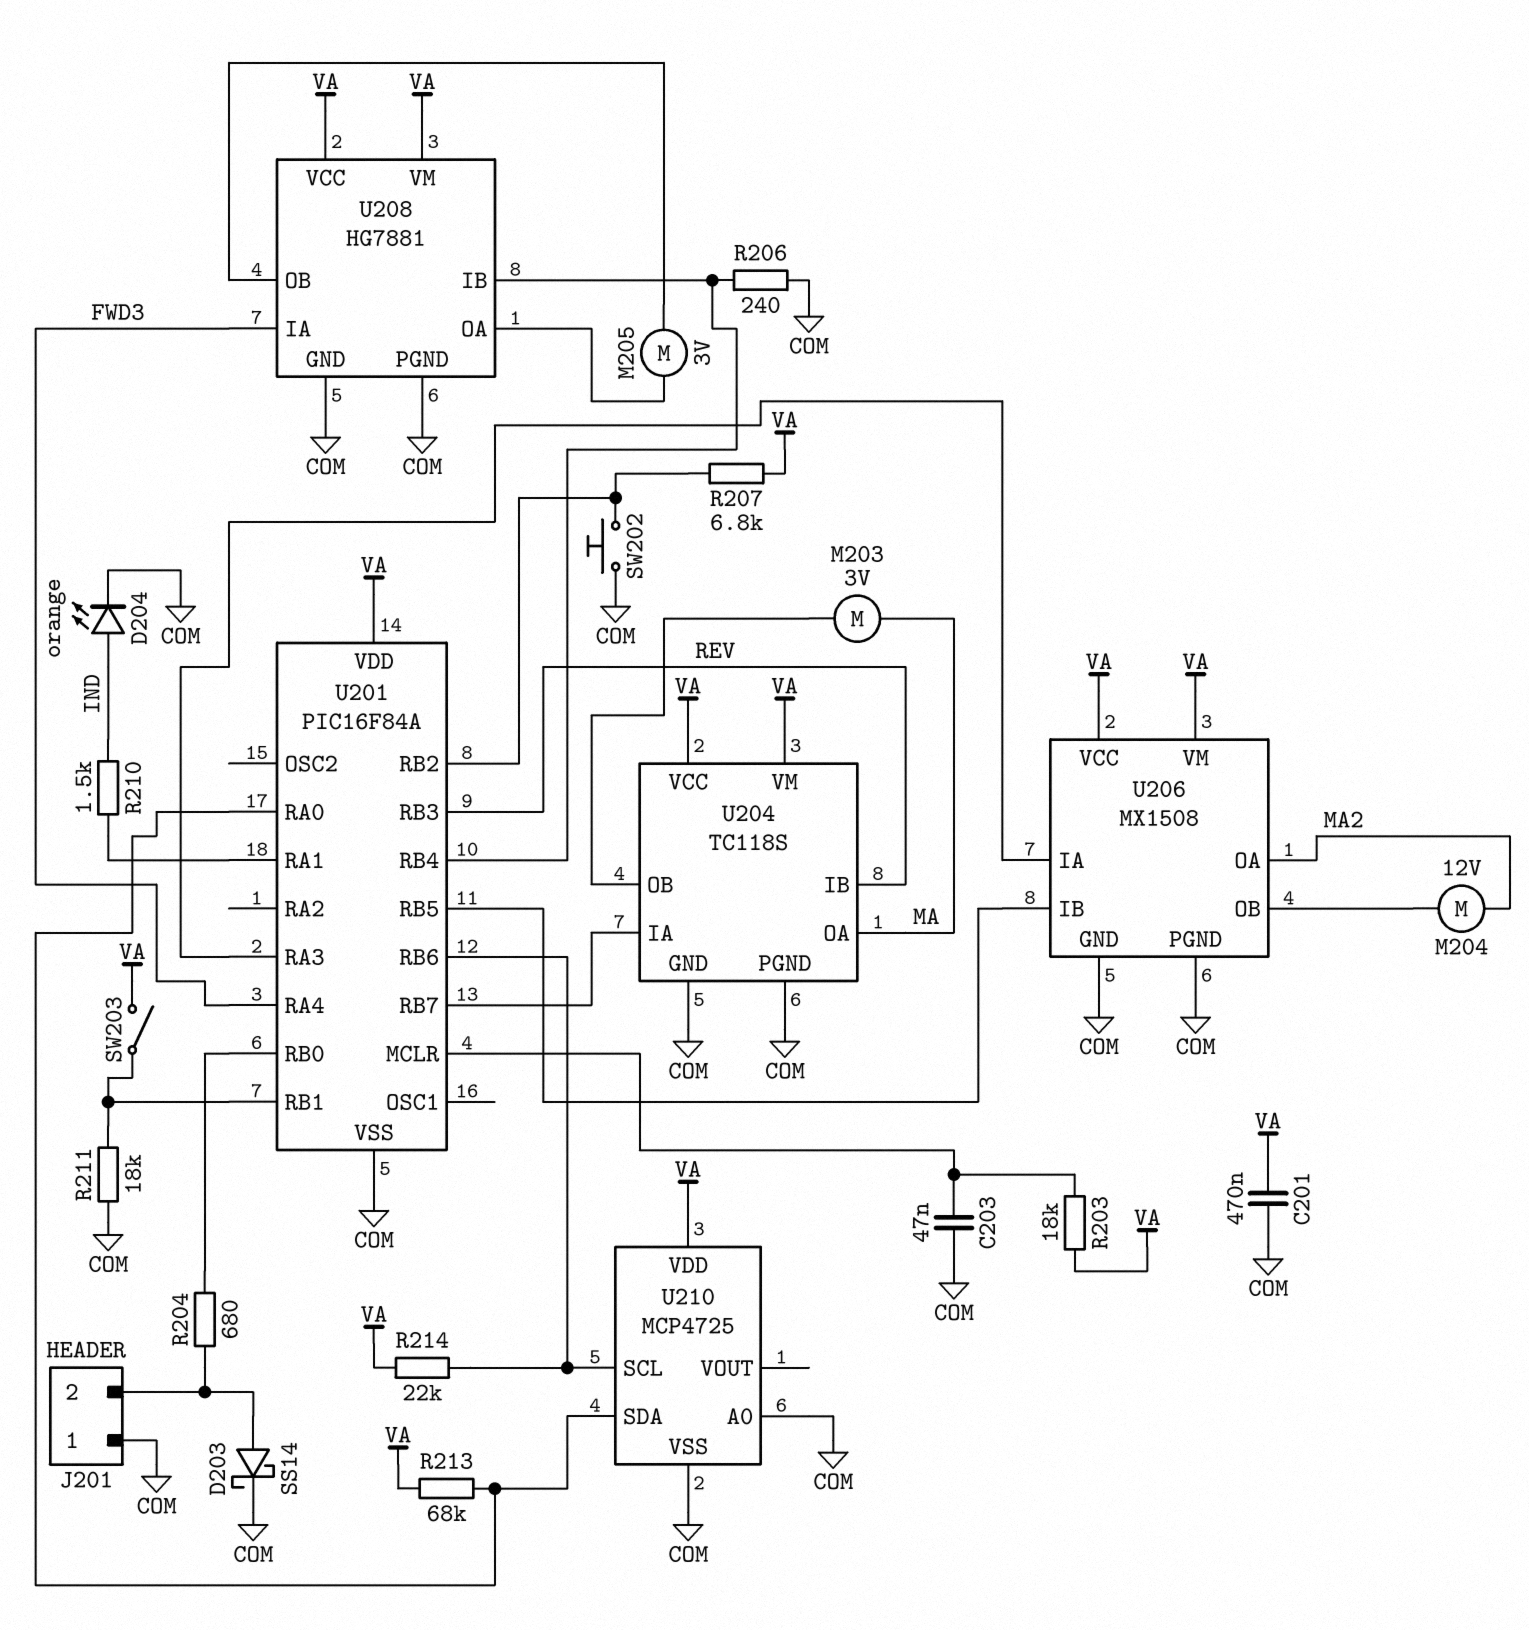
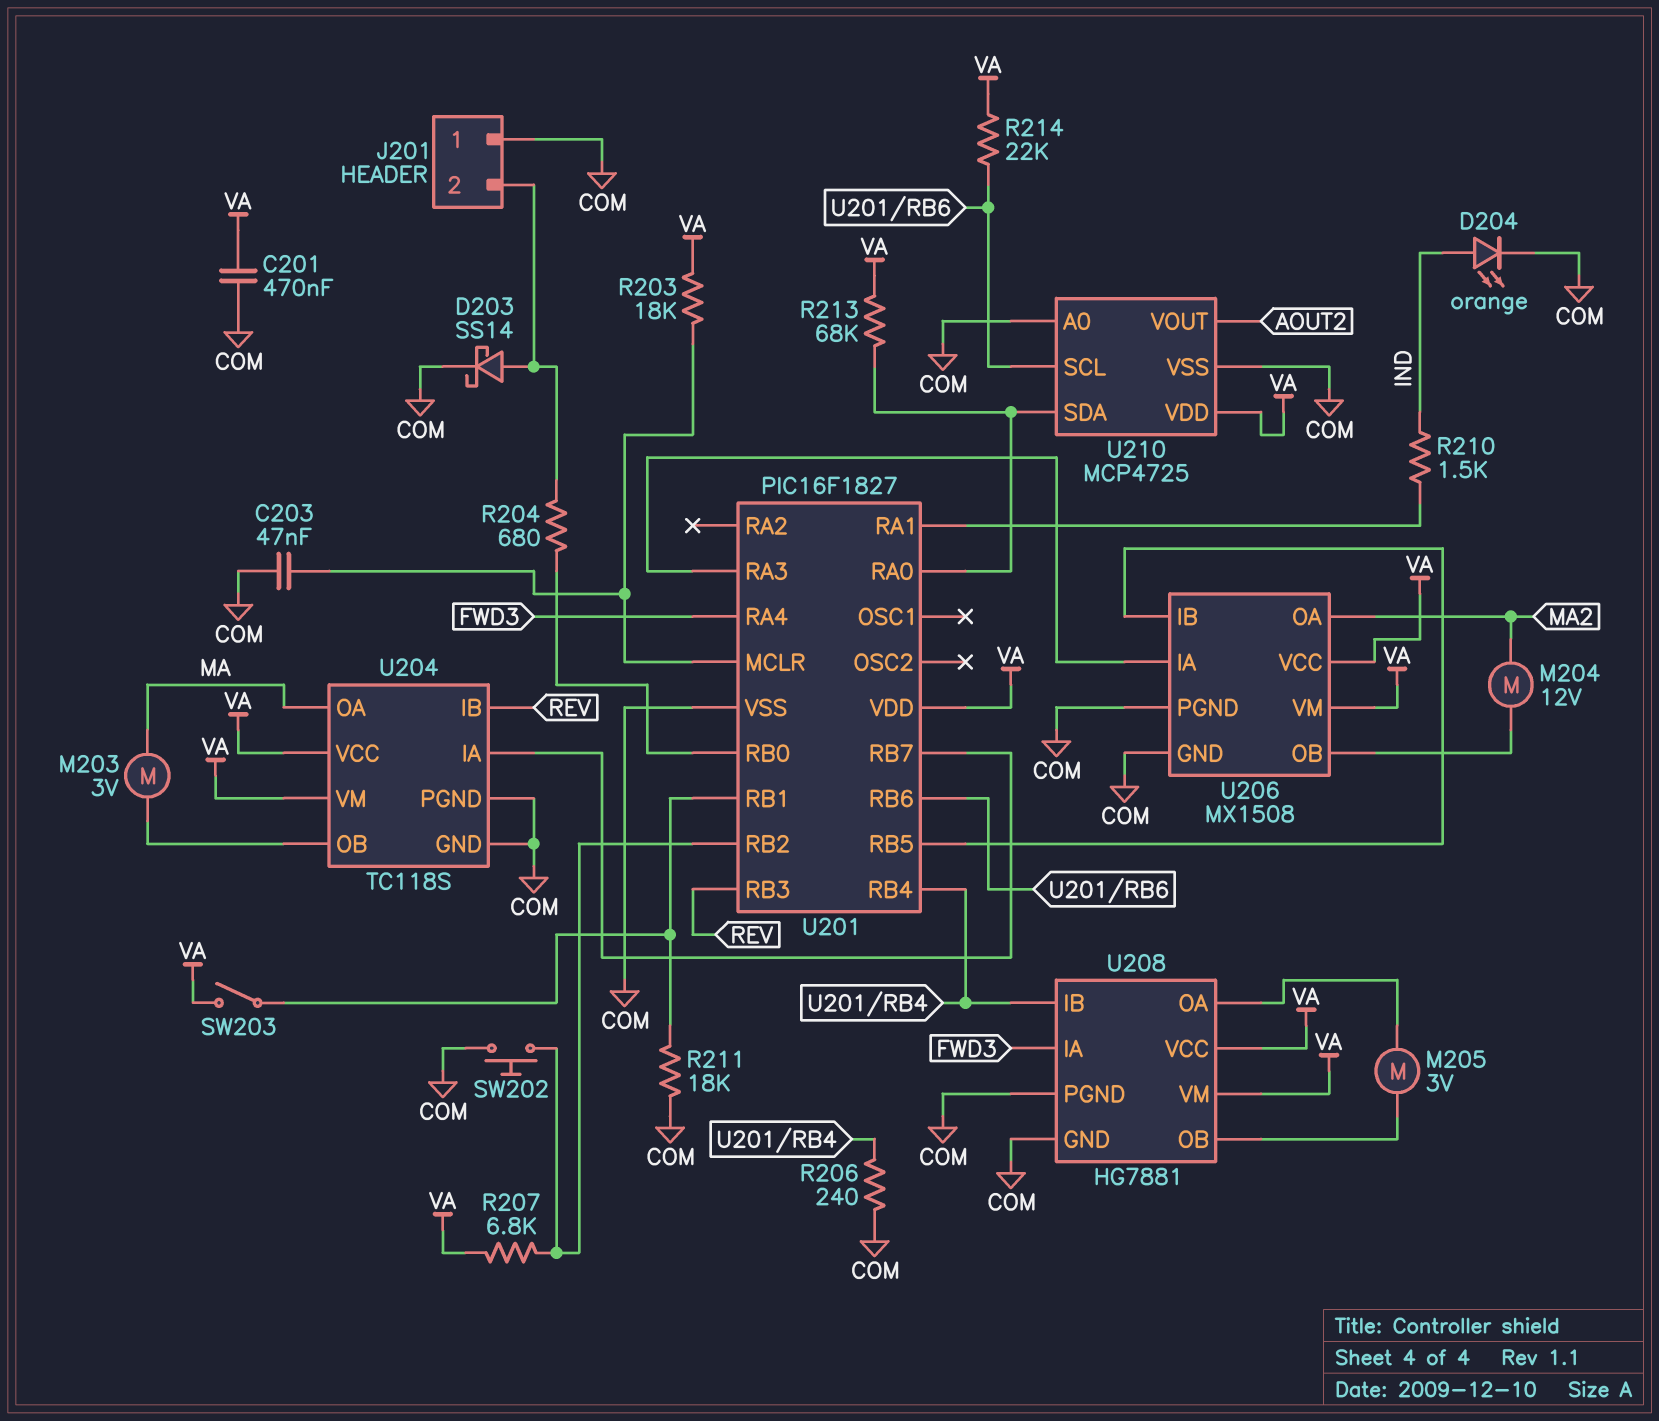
U201: PIC16F84A -> PIC16F1827
U210 pin VOUT: none -> AOUT2

